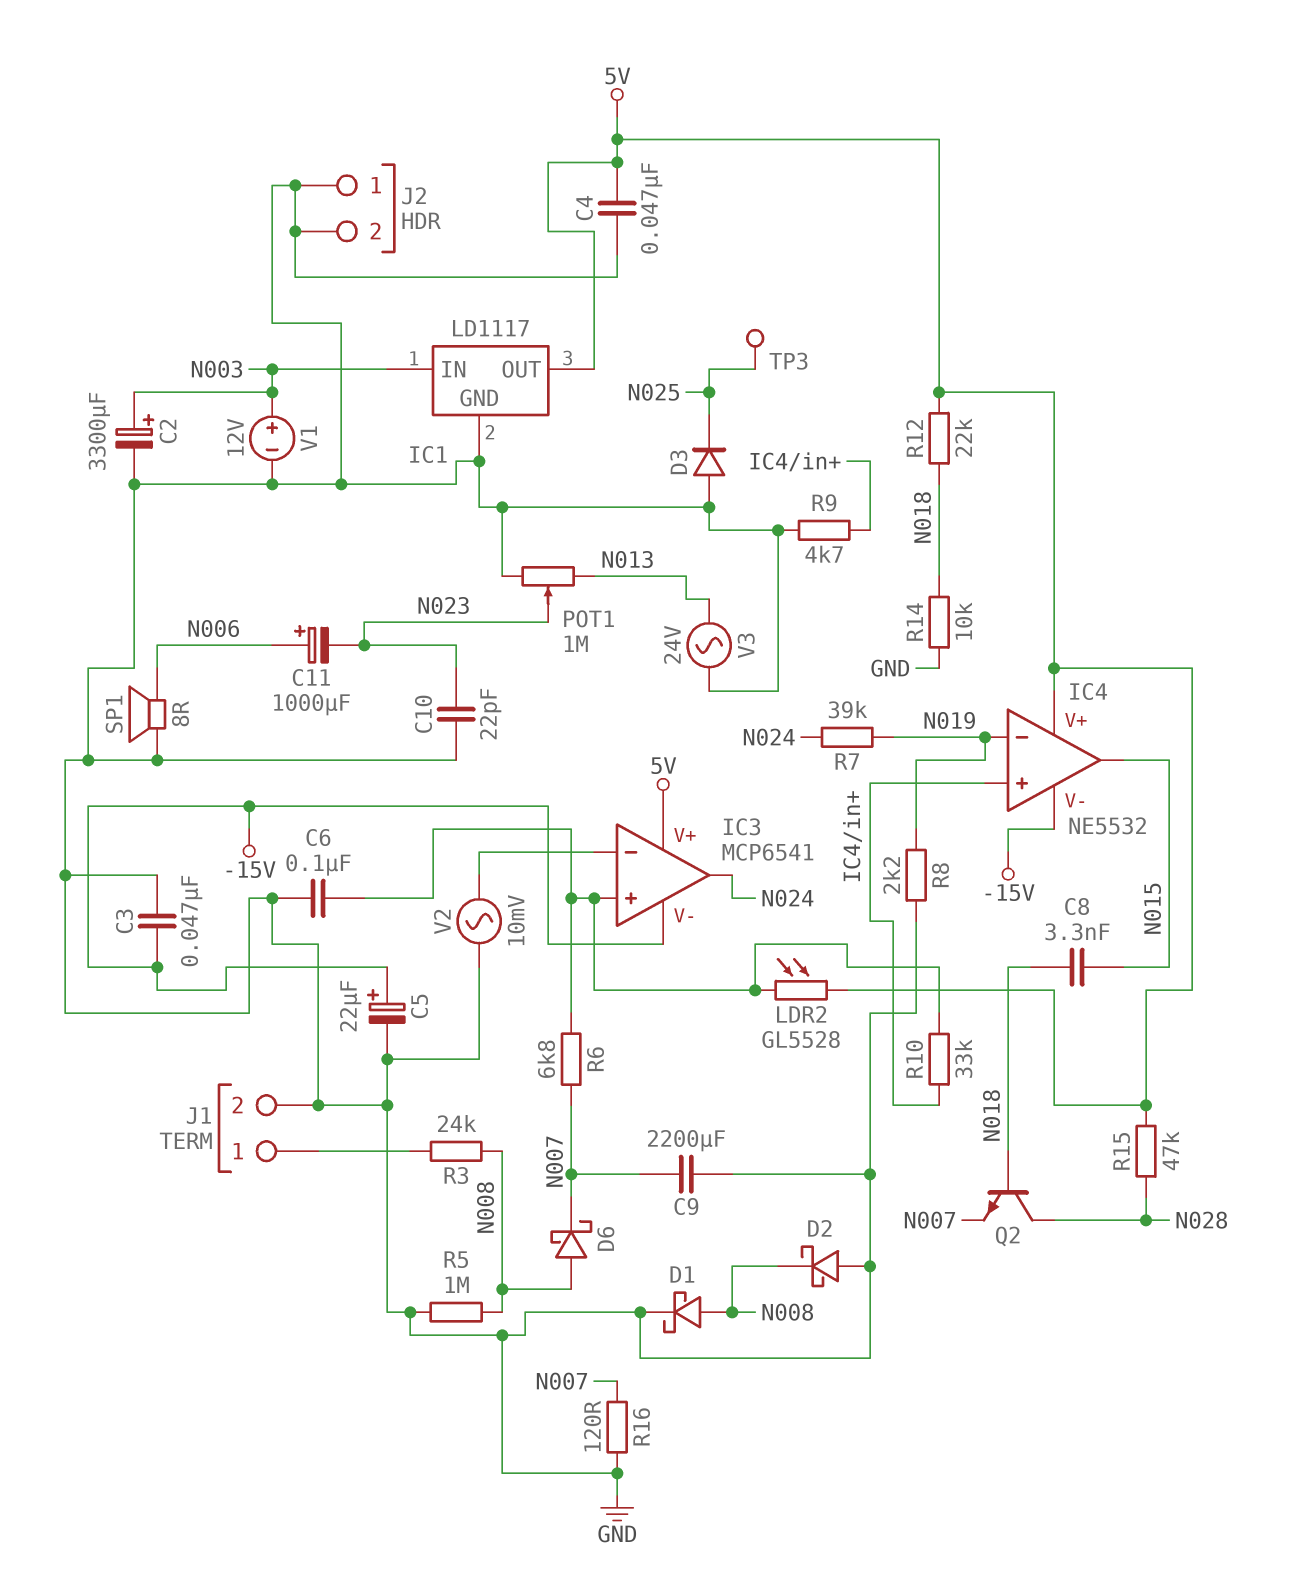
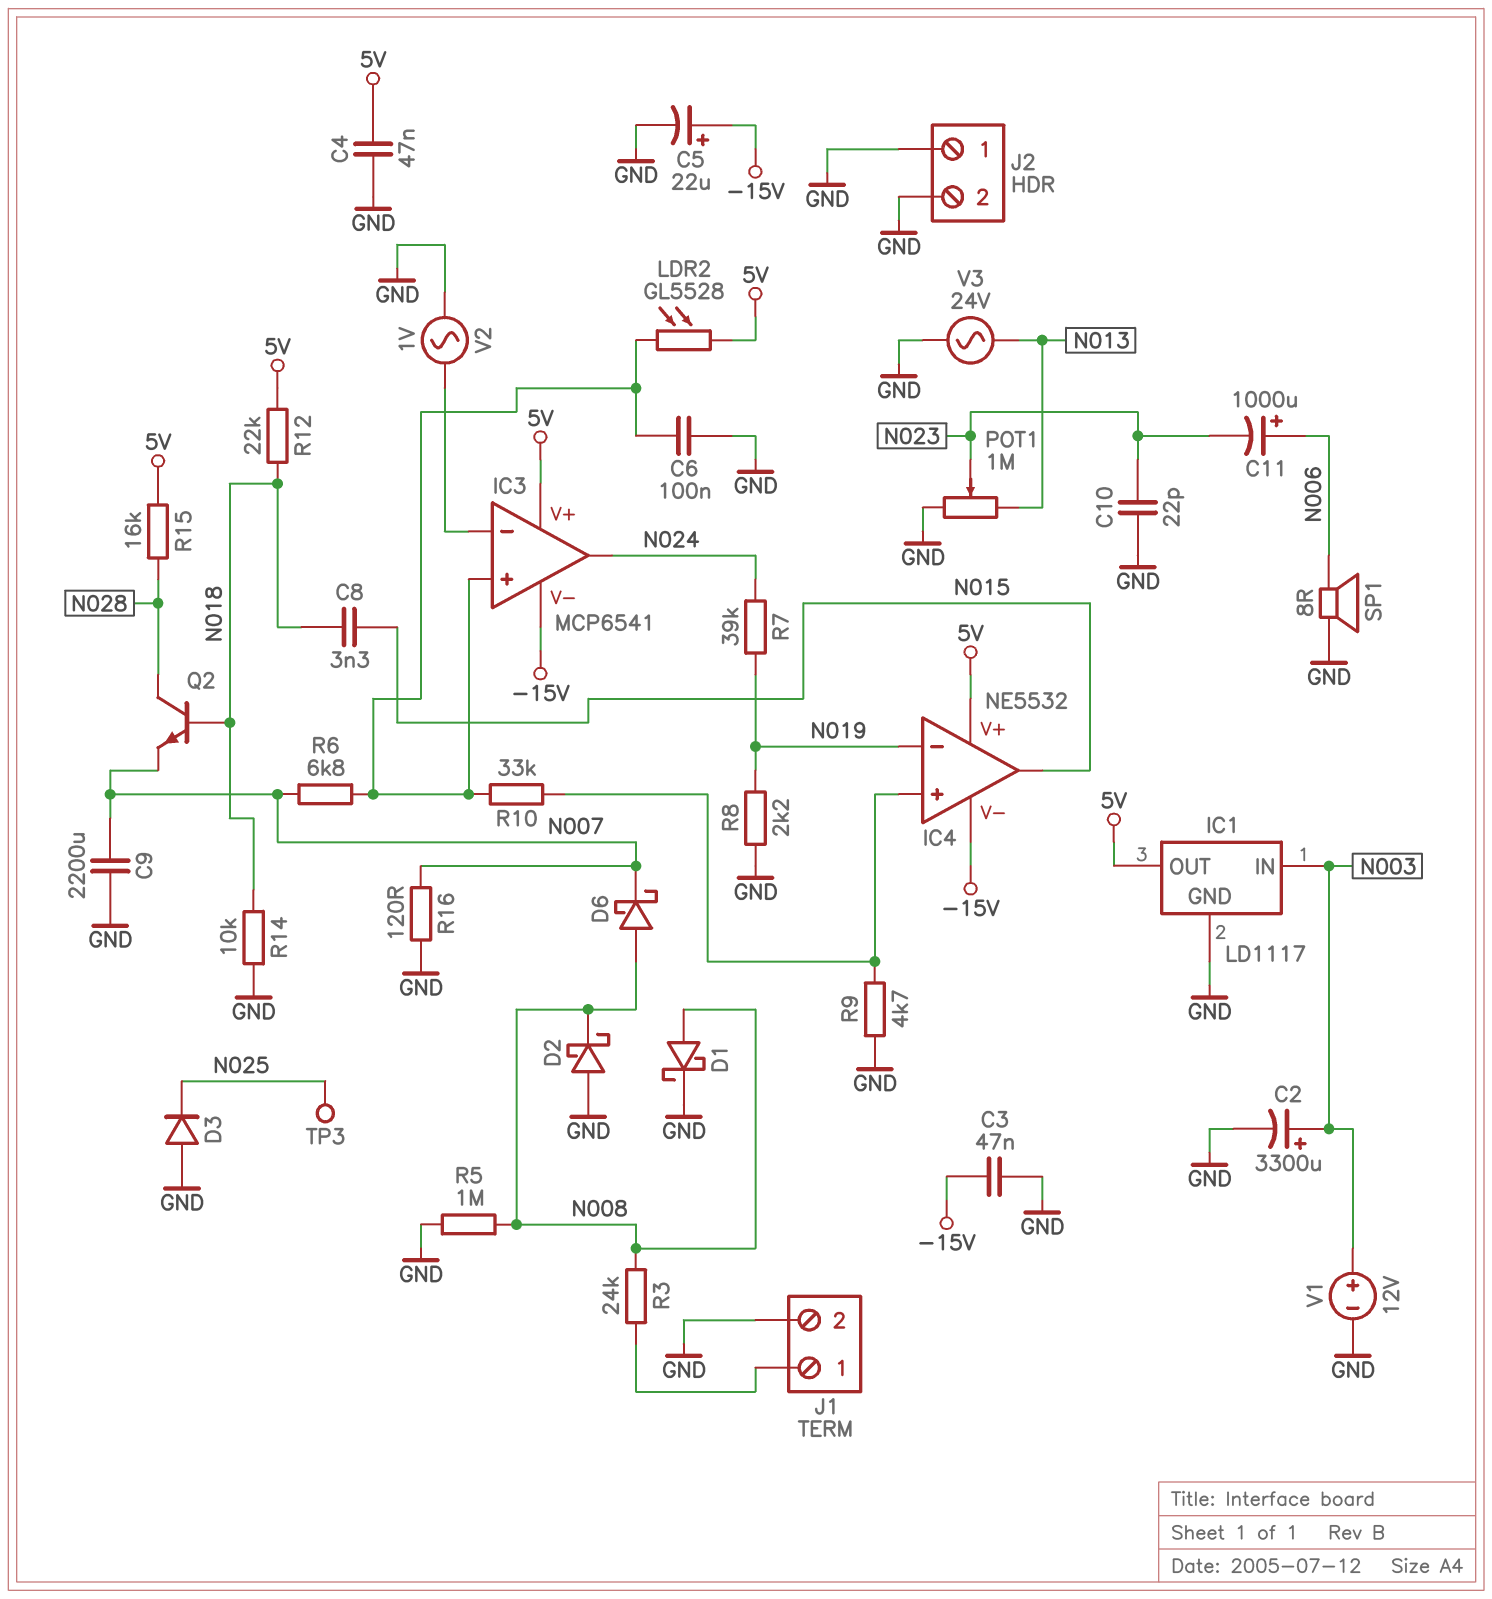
R15: 47k (5V, N028) -> 16k (5V, N028)
V2: AC 10mV (GND, IC3/in-) -> AC 1V (GND, IC3/in-)

